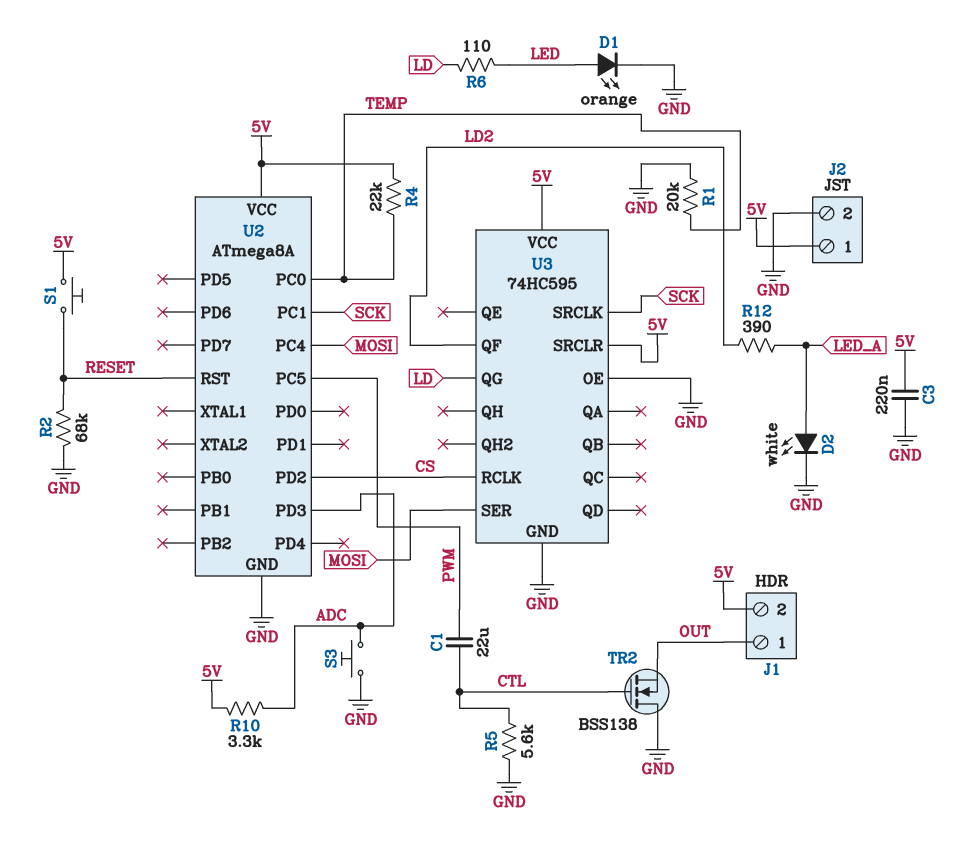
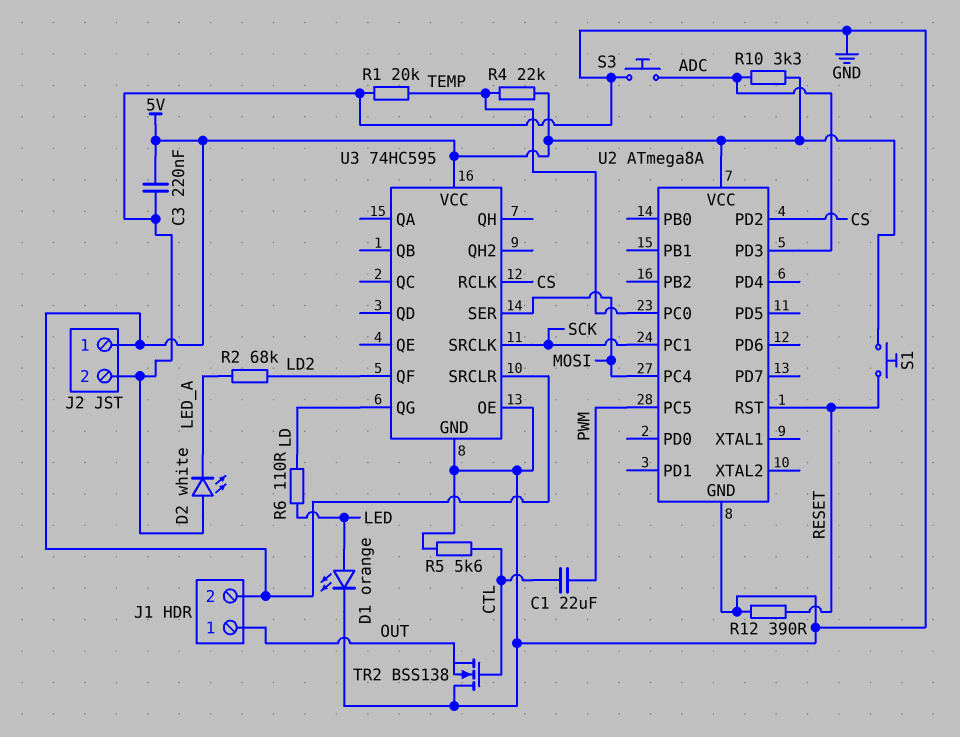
D2: LED white (A LED_A, K GND) -> LED white (A GND, K LED_A)
R2: 68k (GND, RESET) -> 68k (LD2, LED_A)
R12: 390 (LD2, LED_A) -> 390 (GND, RESET)

